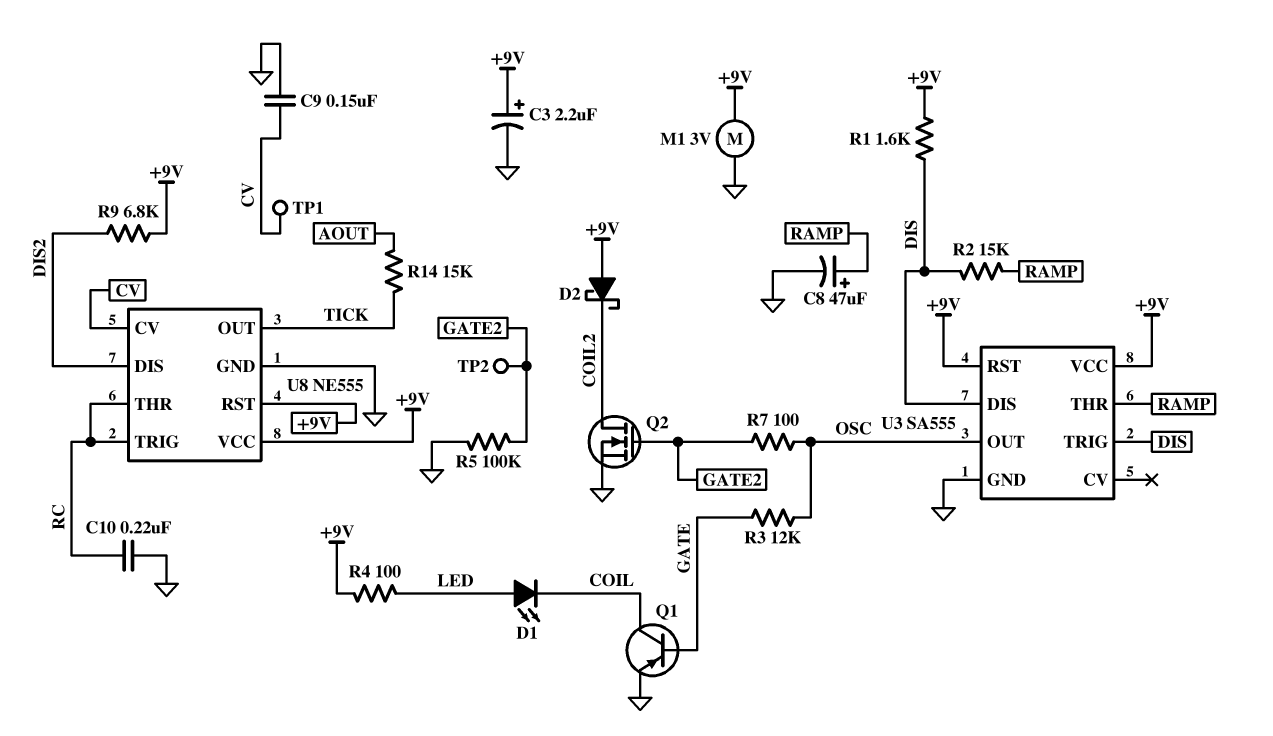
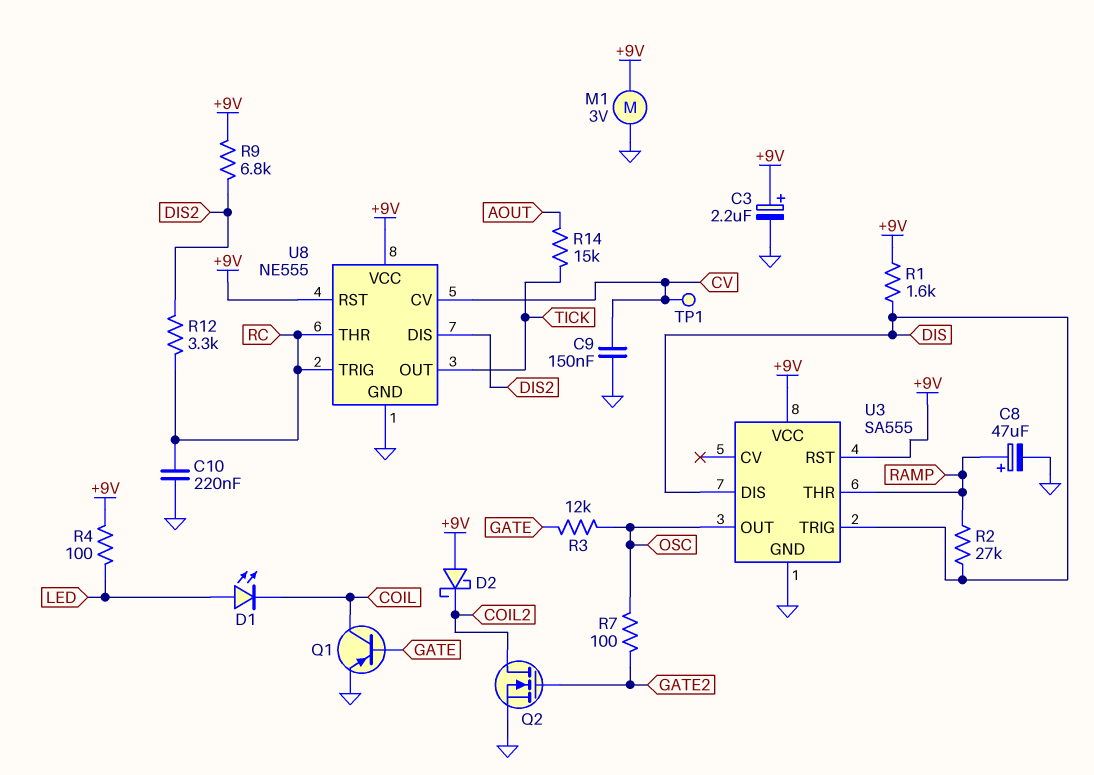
R2: 15k (DIS, RAMP) -> 27k (DIS, RAMP)
R5: 100k (GATE2, GND) -> none
R12: none -> 3.3k (DIS2, RC)
TP2: test point (GATE2) -> none

